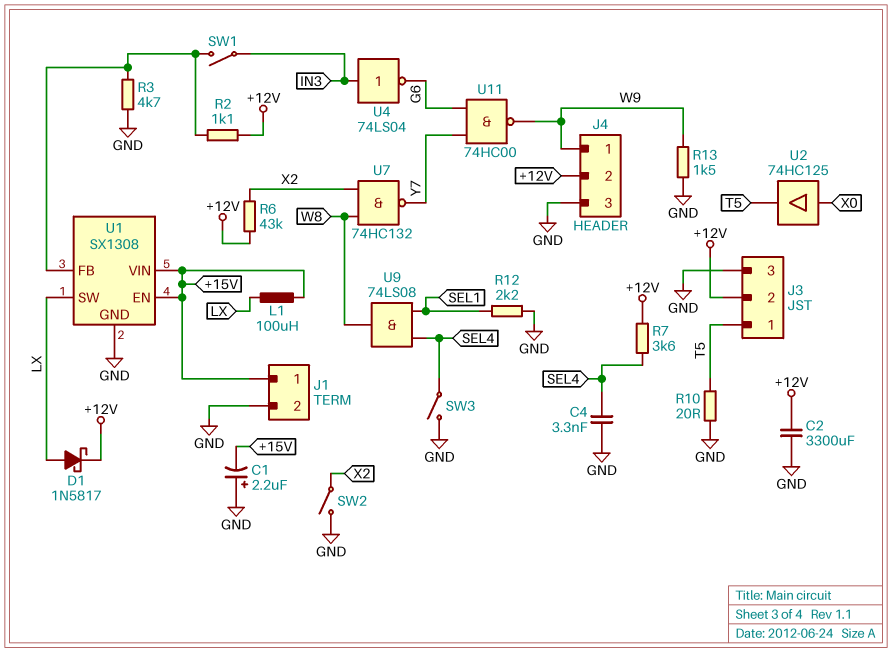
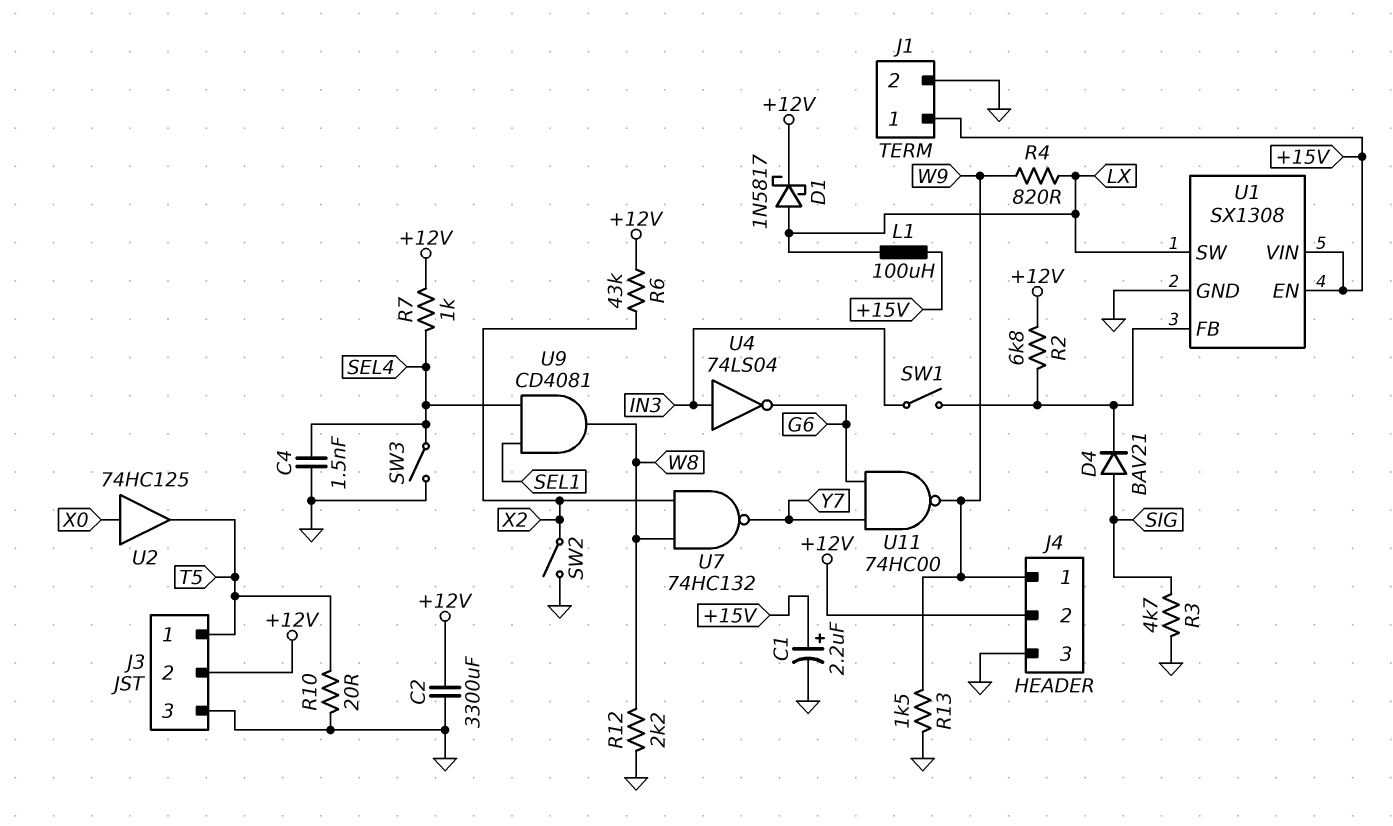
C1: 2.2uF (plus GND, minus +15V) -> 2.2uF (plus +15V, minus GND)
C4: 3.3nF (GND, SEL4) -> 1.5nF (GND, SEL4)
D4: none -> diode BAV21 (A SIG, K U1/FB)
R2: 1.1k (+12V, U1/FB) -> 6.8k (+12V, U1/FB)
R3: 4.7k (GND, U1/FB) -> 4.7k (GND, SIG)
R4: none -> 820 (LX, W9)
R7: 3.6k (+12V, SEL4) -> 1k (+12V, SEL4)
R12: 2.2k (GND, SEL1) -> 2.2k (GND, W8)
U9: AND 74LS08 (in SEL1, in SEL4, out W8) -> AND CD4081 (in SEL1, in SEL4, out W8)

